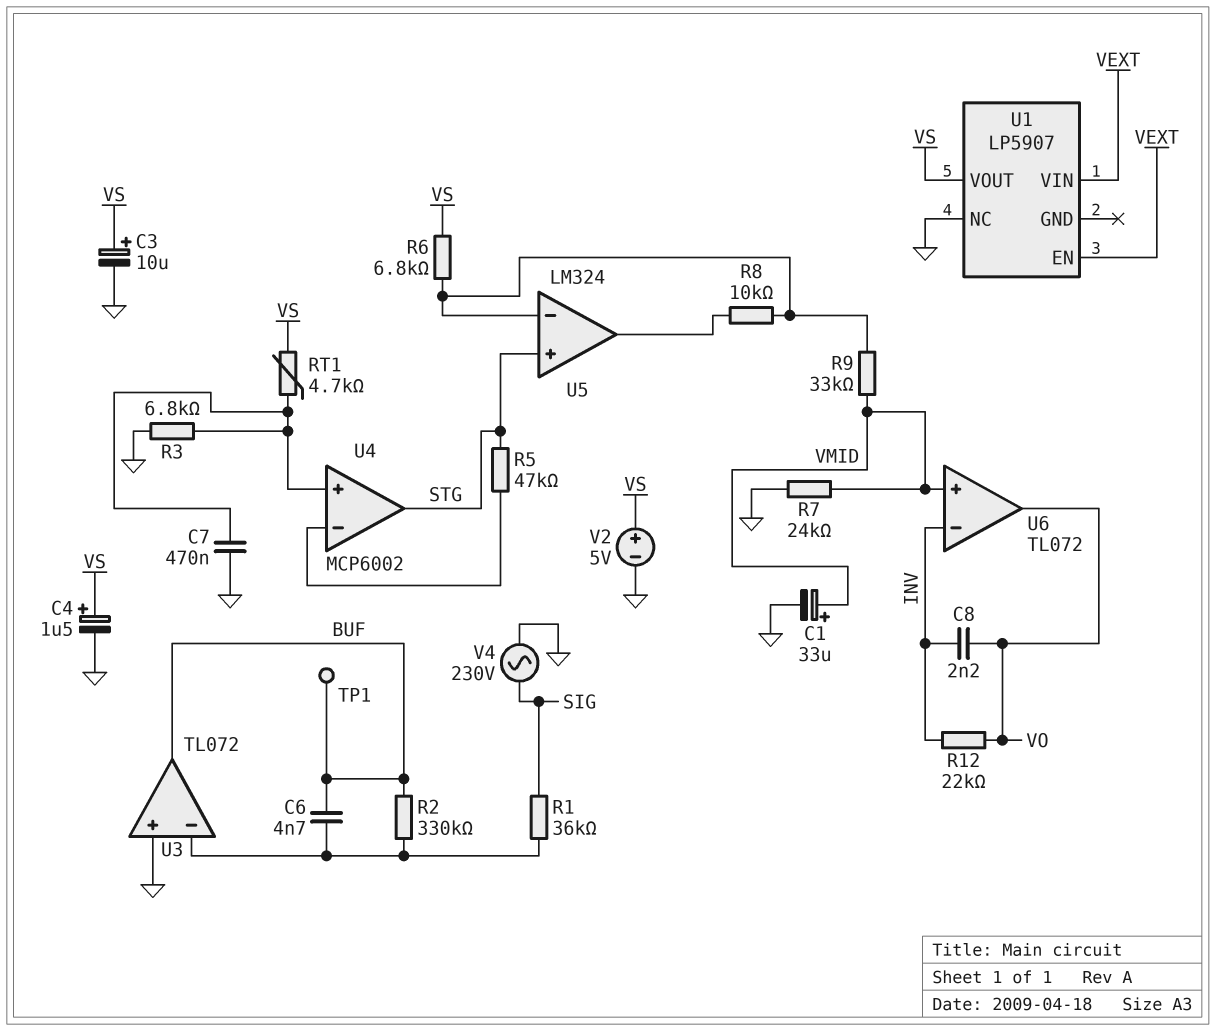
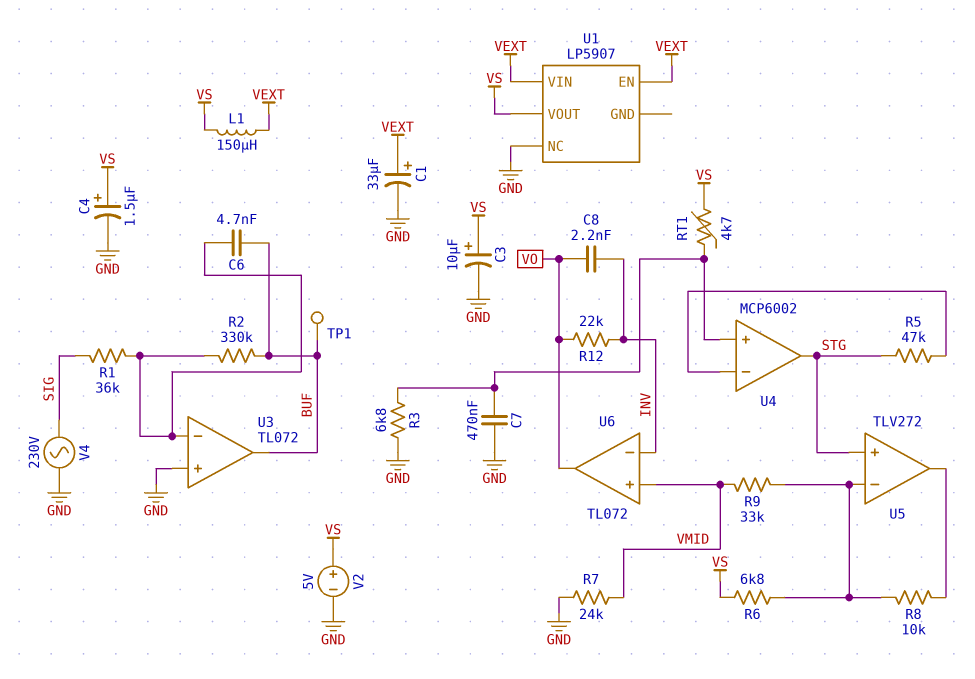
C1: 33uF (plus VMID, minus GND) -> 33uF (plus VEXT, minus GND)
L1: none -> 150uH (VEXT, VS)
U5: LM324 -> TLV272

